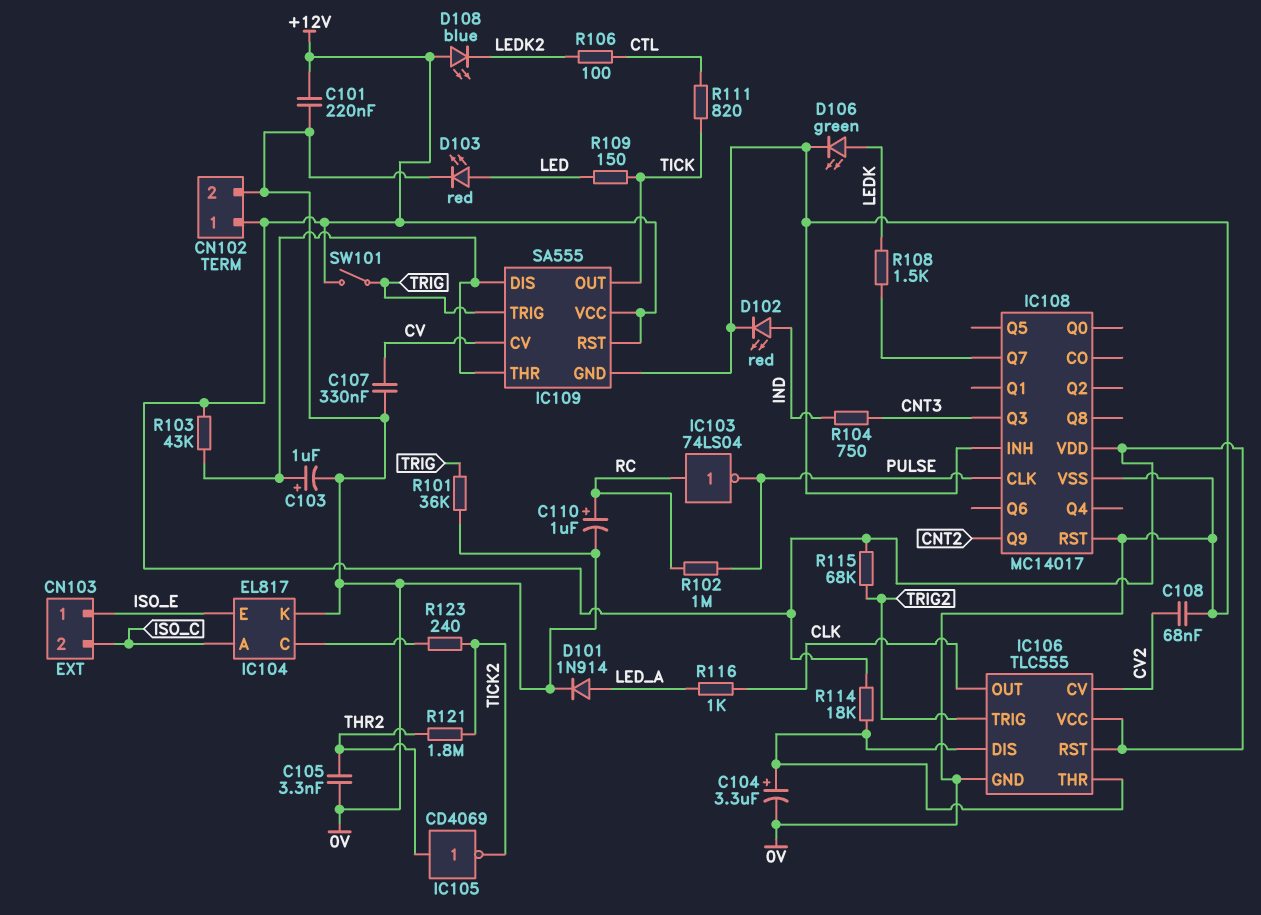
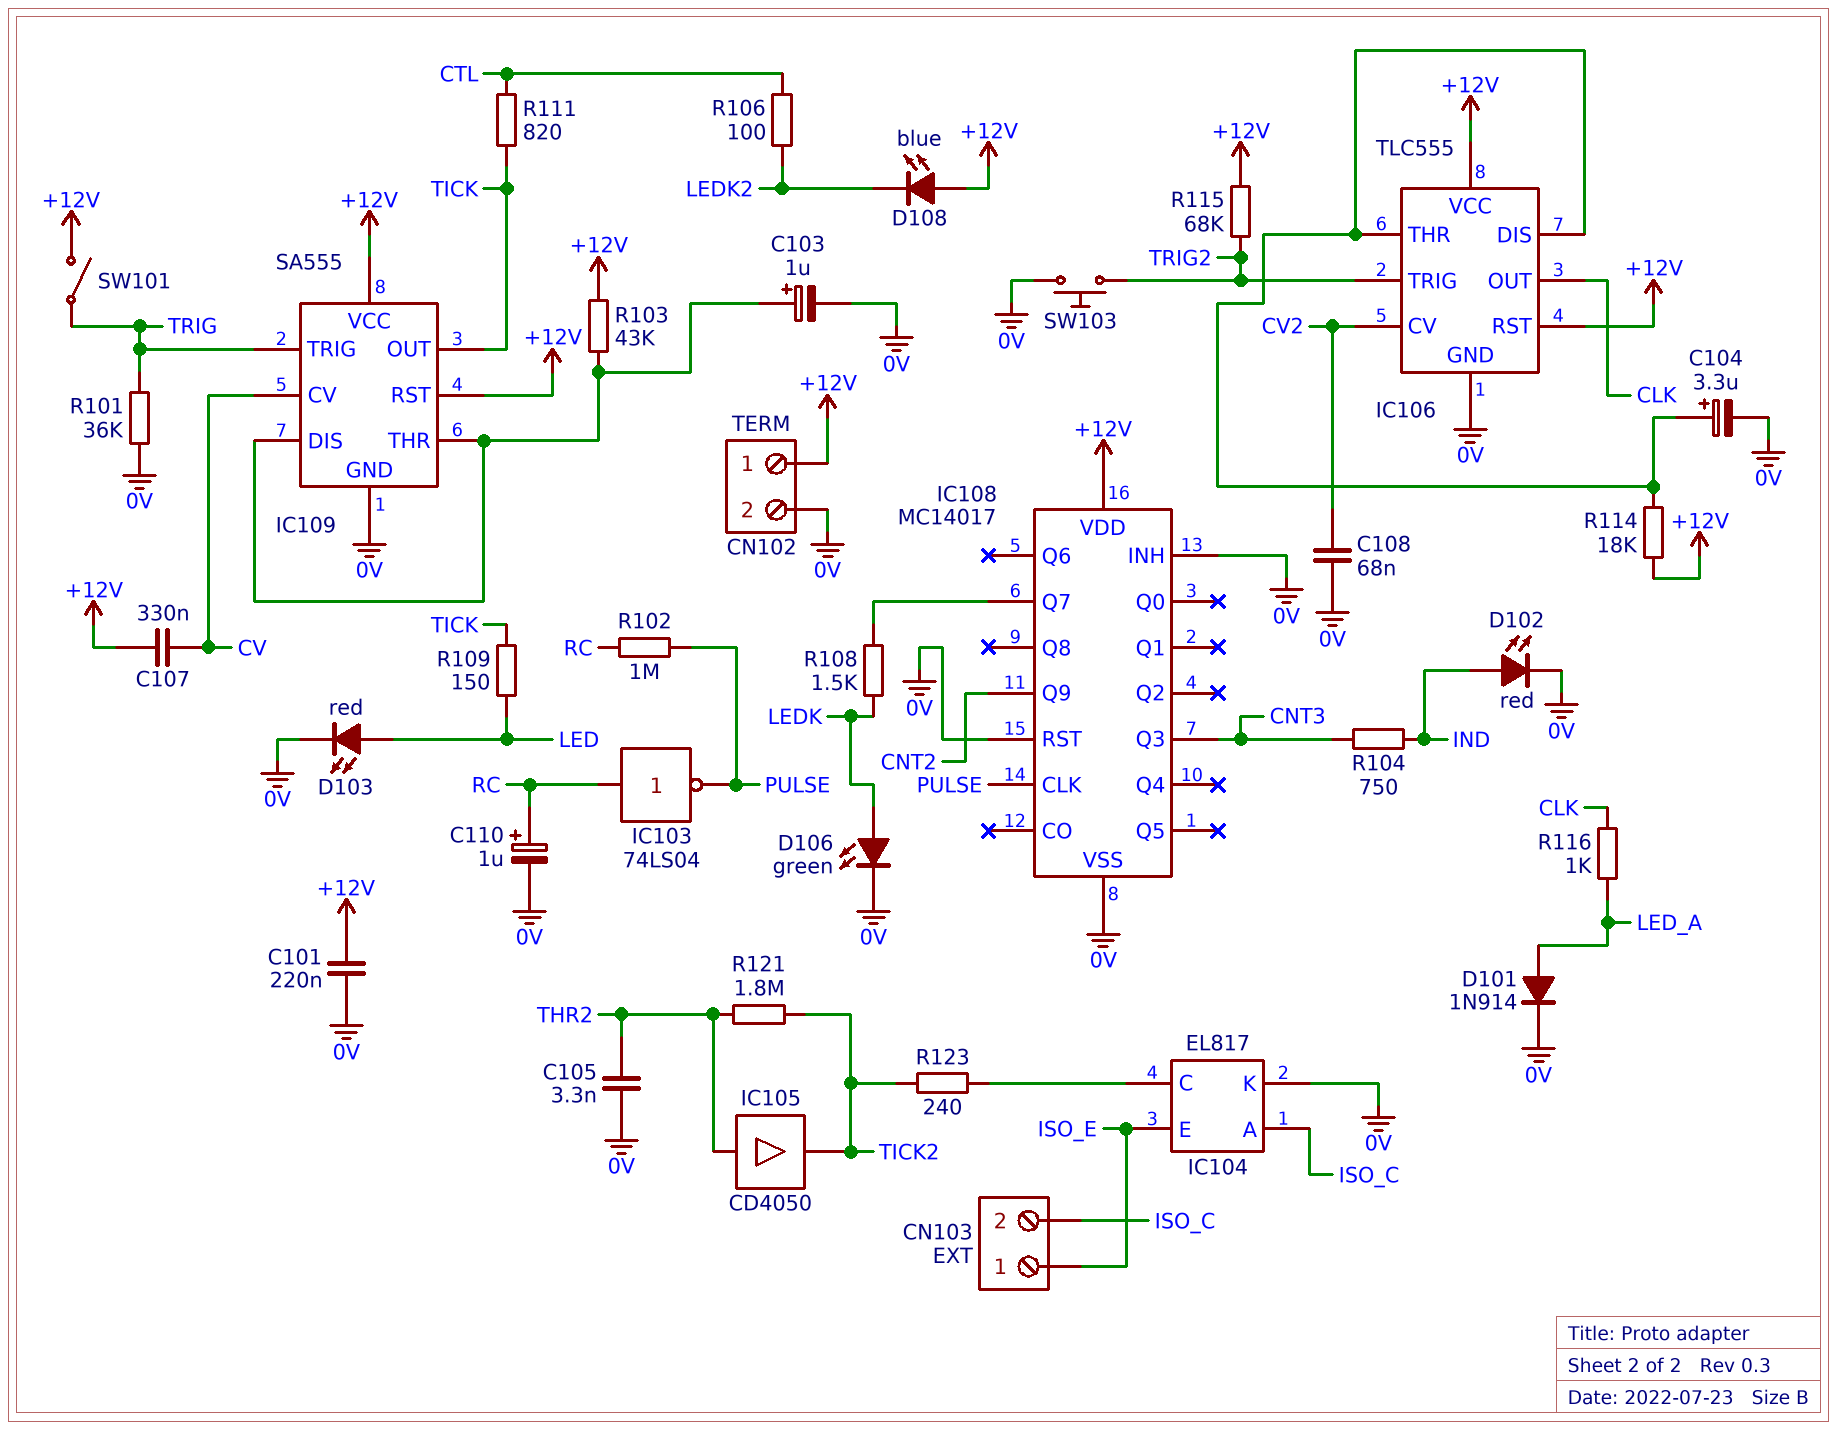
C107: 330nF (0V, CV) -> 330nF (+12V, CV)
IC105: NOT CD4069 (in THR2, out TICK2) -> buffer CD4050 (in THR2, out TICK2)
SW103: none -> button (0V, TRIG2)

